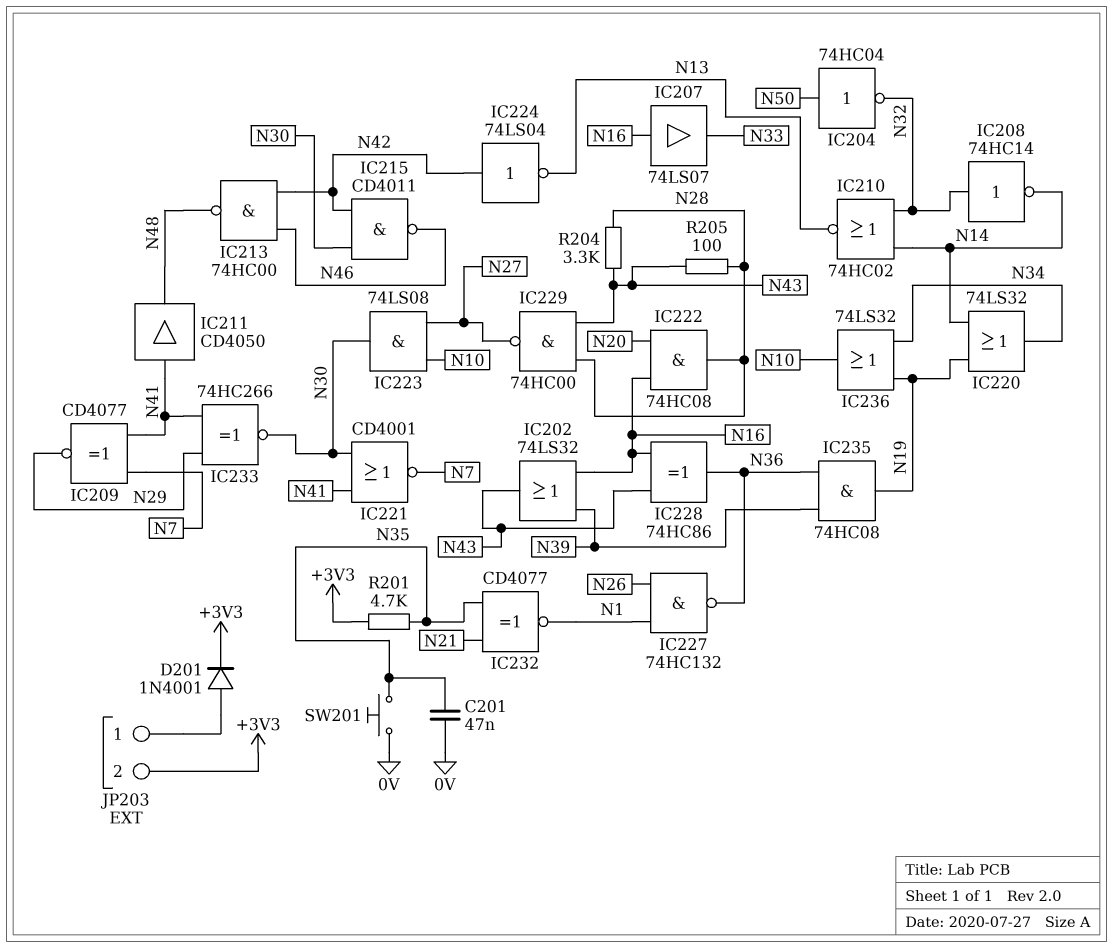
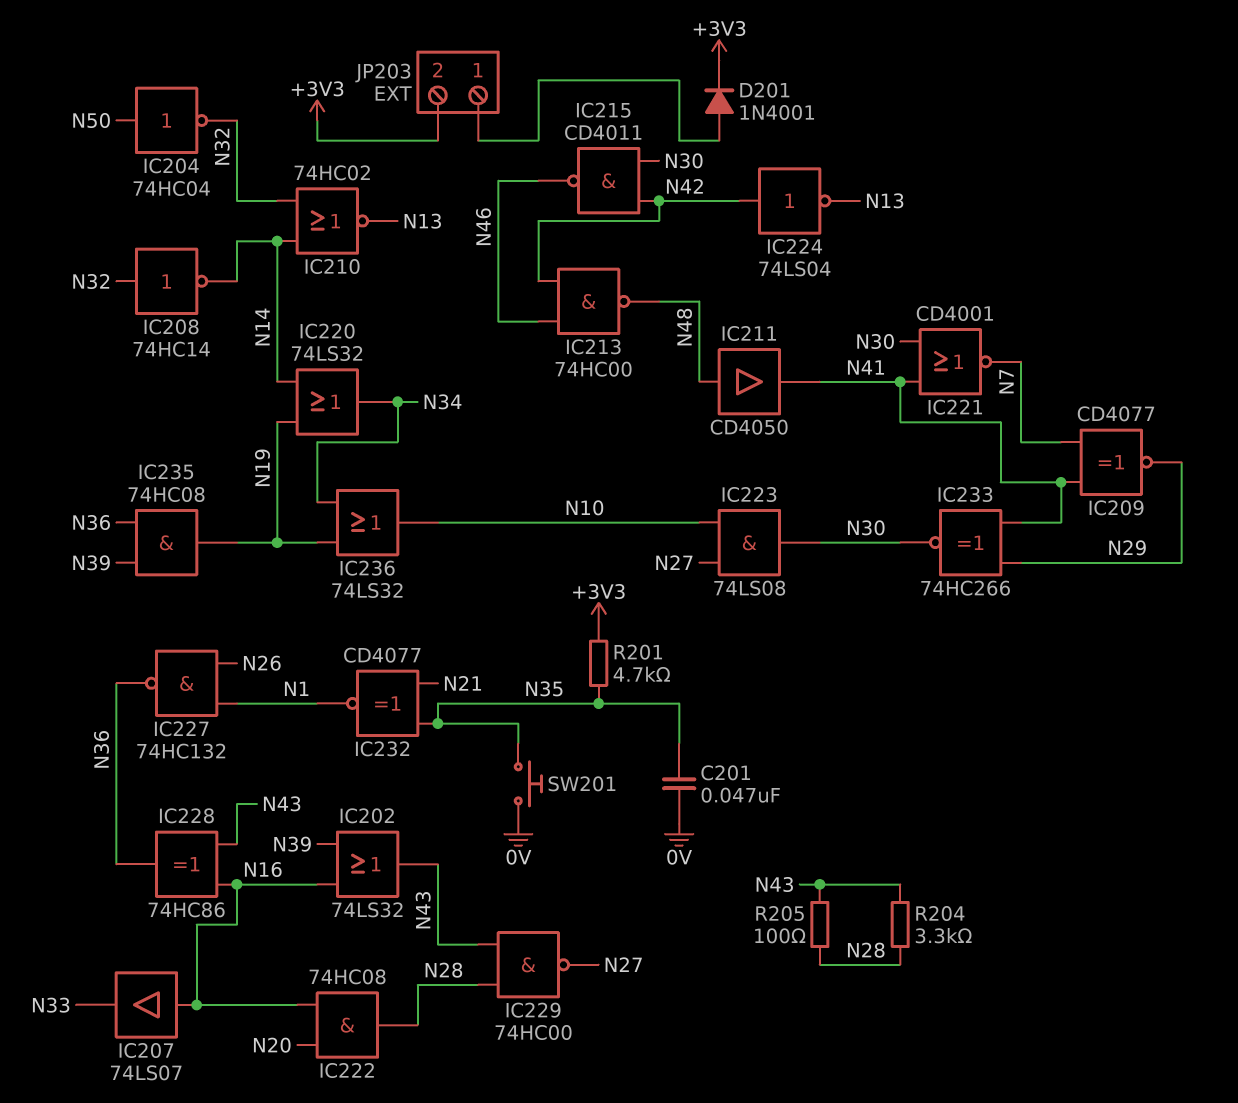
IC211: buffer CD4050 (in N41, out N48) -> buffer CD4050 (in N48, out N41)

